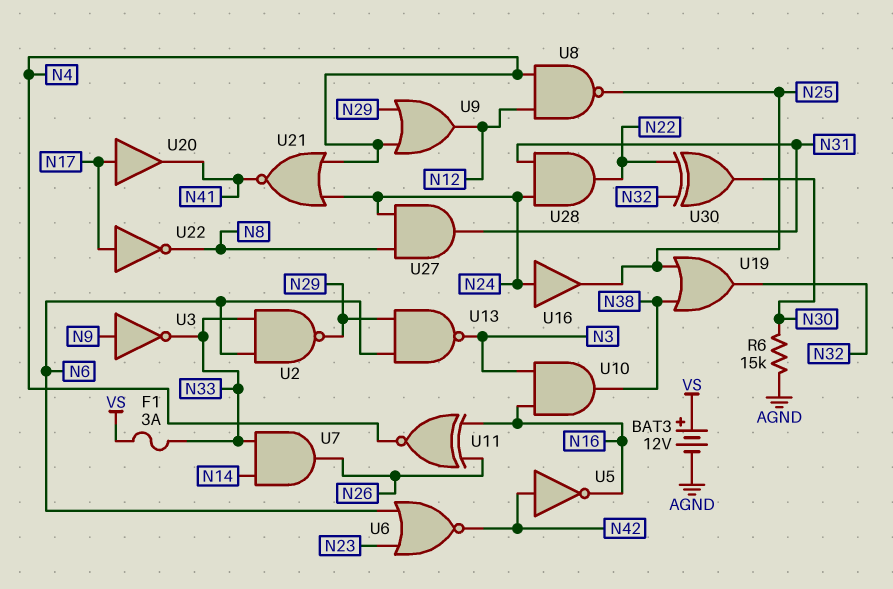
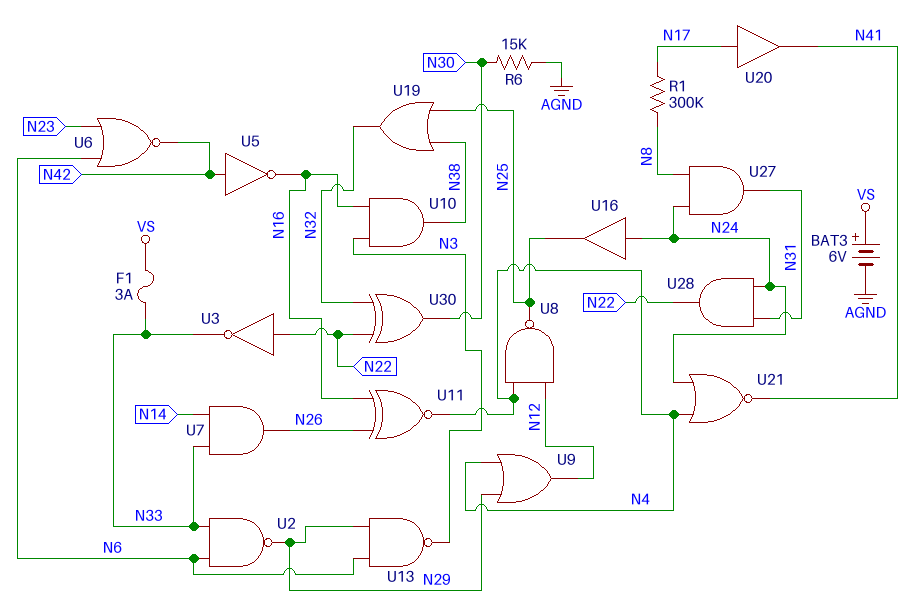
BAT3: 12V (plus VS, minus AGND) -> 6V (plus VS, minus AGND)
R1: none -> 300k (N8, N17)
U3: NOT (in N9, out N33) -> NOT (in N22, out N33)
U22: NOT (in N17, out N8) -> none

